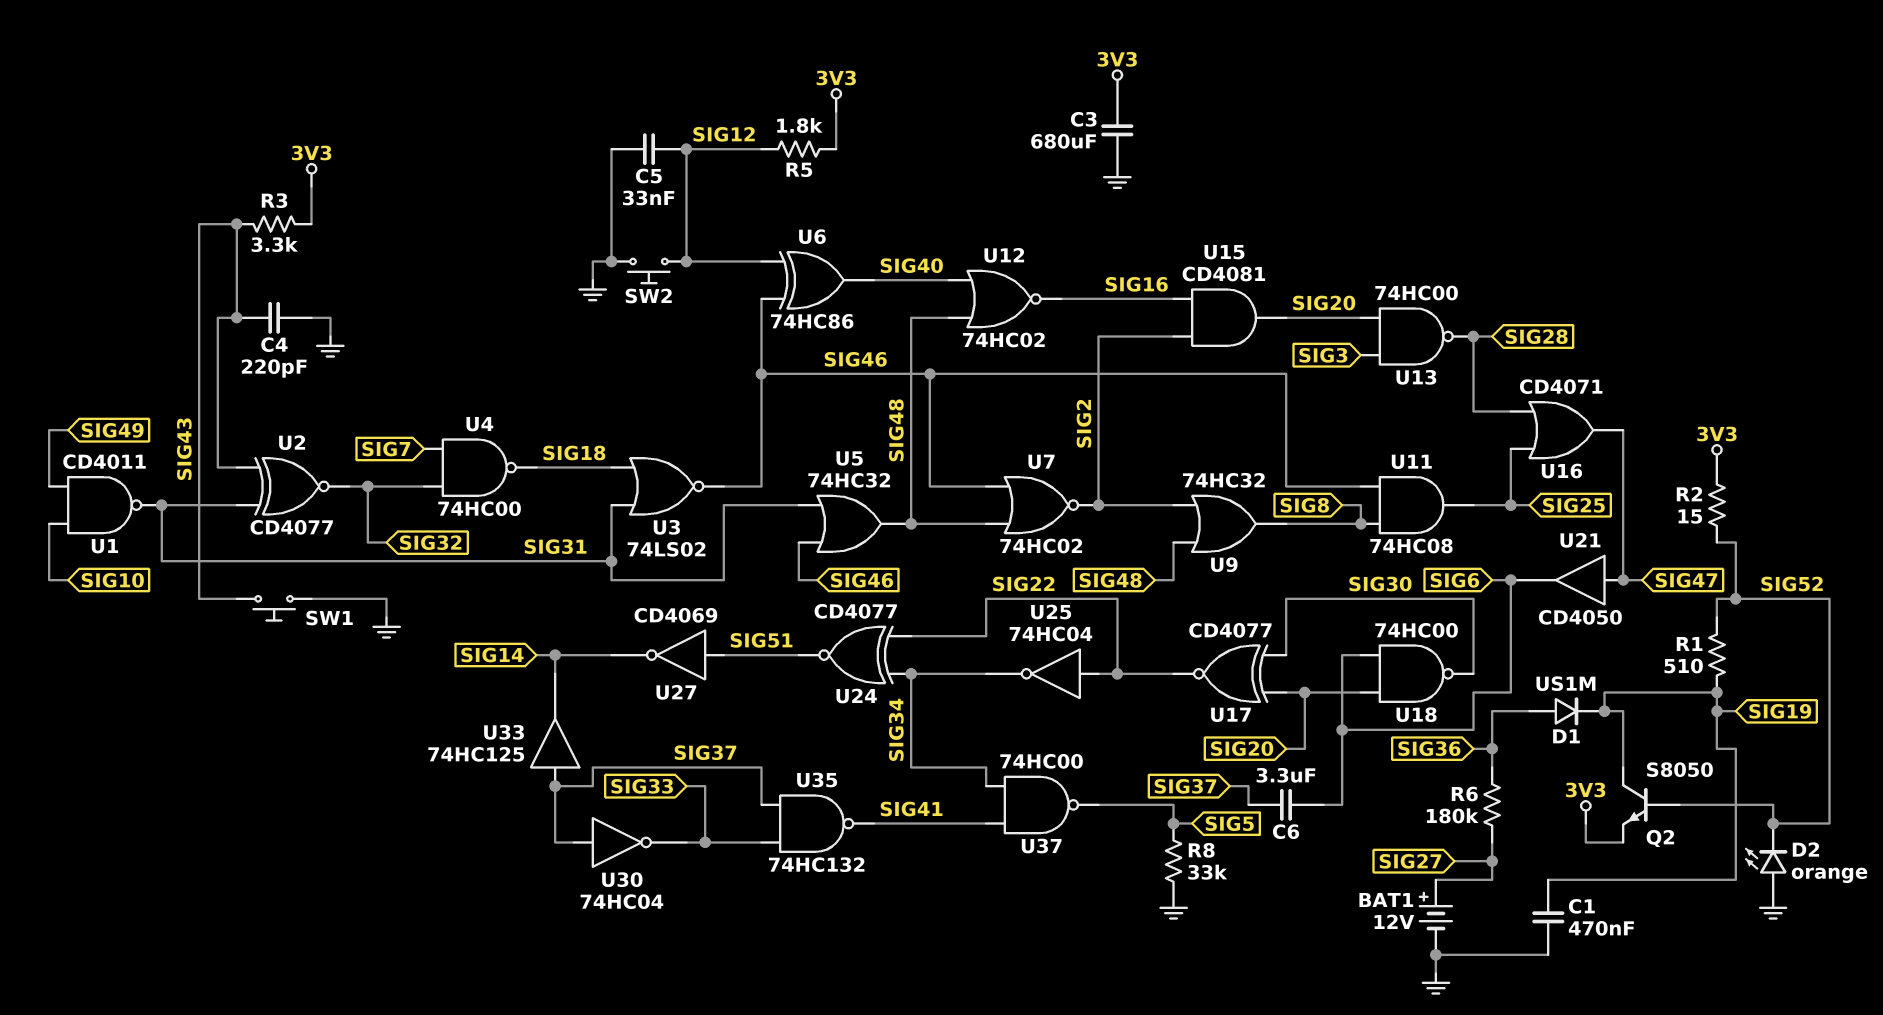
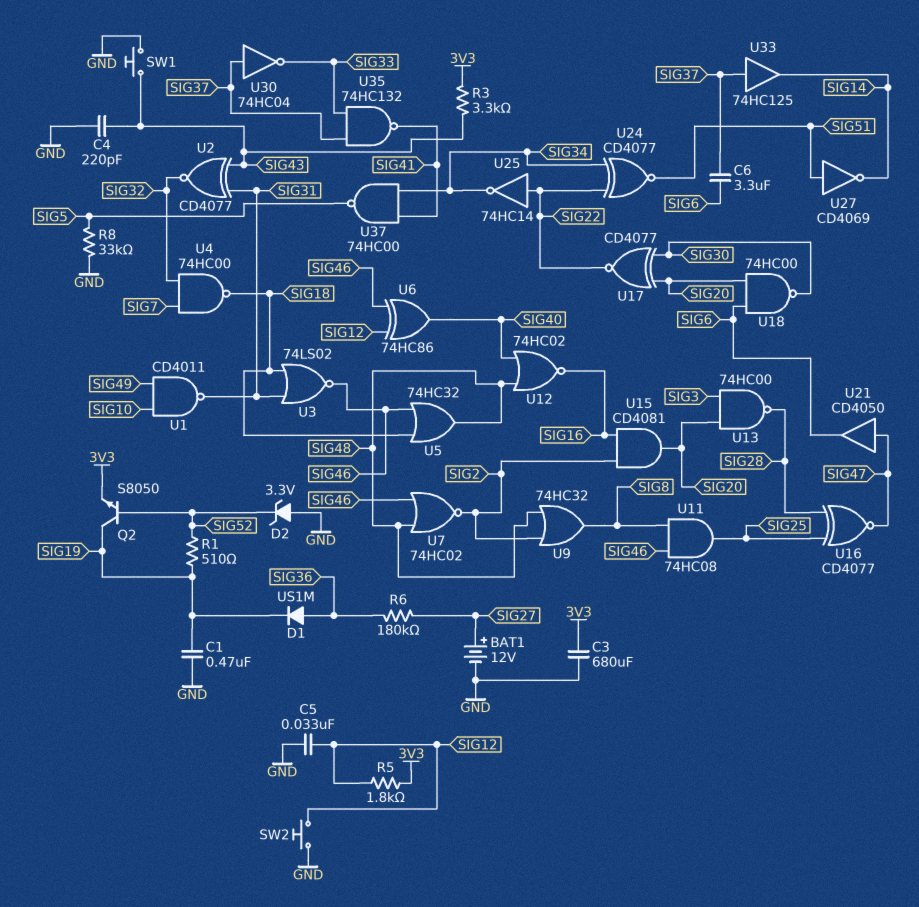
D2: LED orange (A GND, K SIG52) -> zener 3.3V (A GND, K SIG52)
R2: 15 (3V3, SIG52) -> none
U5: OR 74HC32 (in SIG31, in SIG46, out SIG48) -> OR 74HC32 (in SIG18, in SIG46, out SIG48)
U16: OR CD4071 (in SIG25, in SIG28, out SIG47) -> XNOR CD4077 (in SIG25, in SIG28, out SIG47)
U25: NOT 74HC04 (in SIG22, out SIG34) -> NOT 74HC14 (in SIG22, out SIG34)

